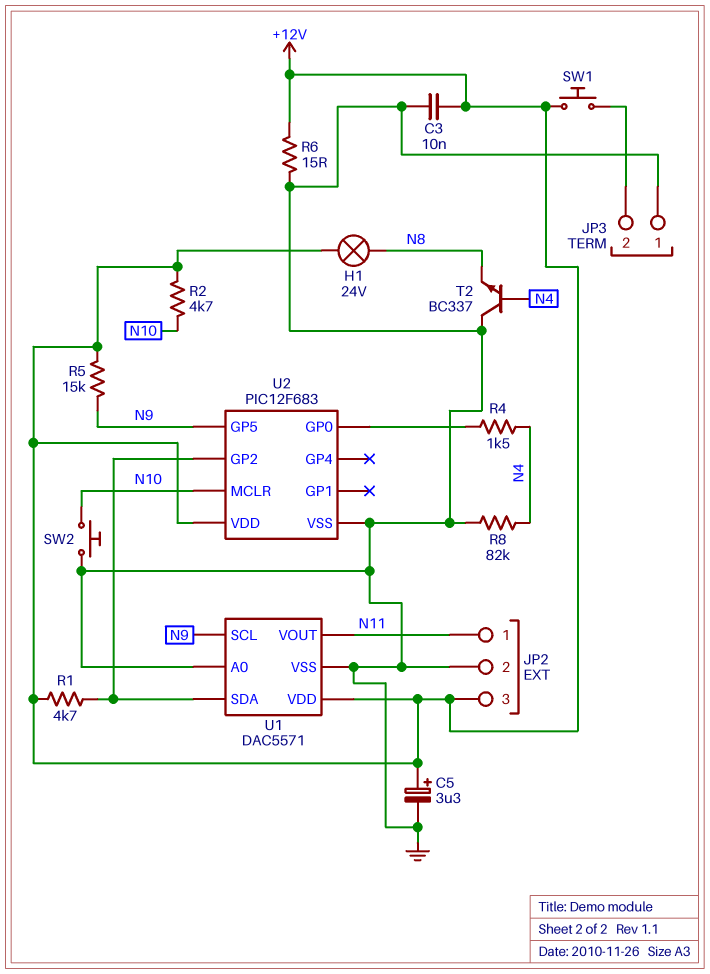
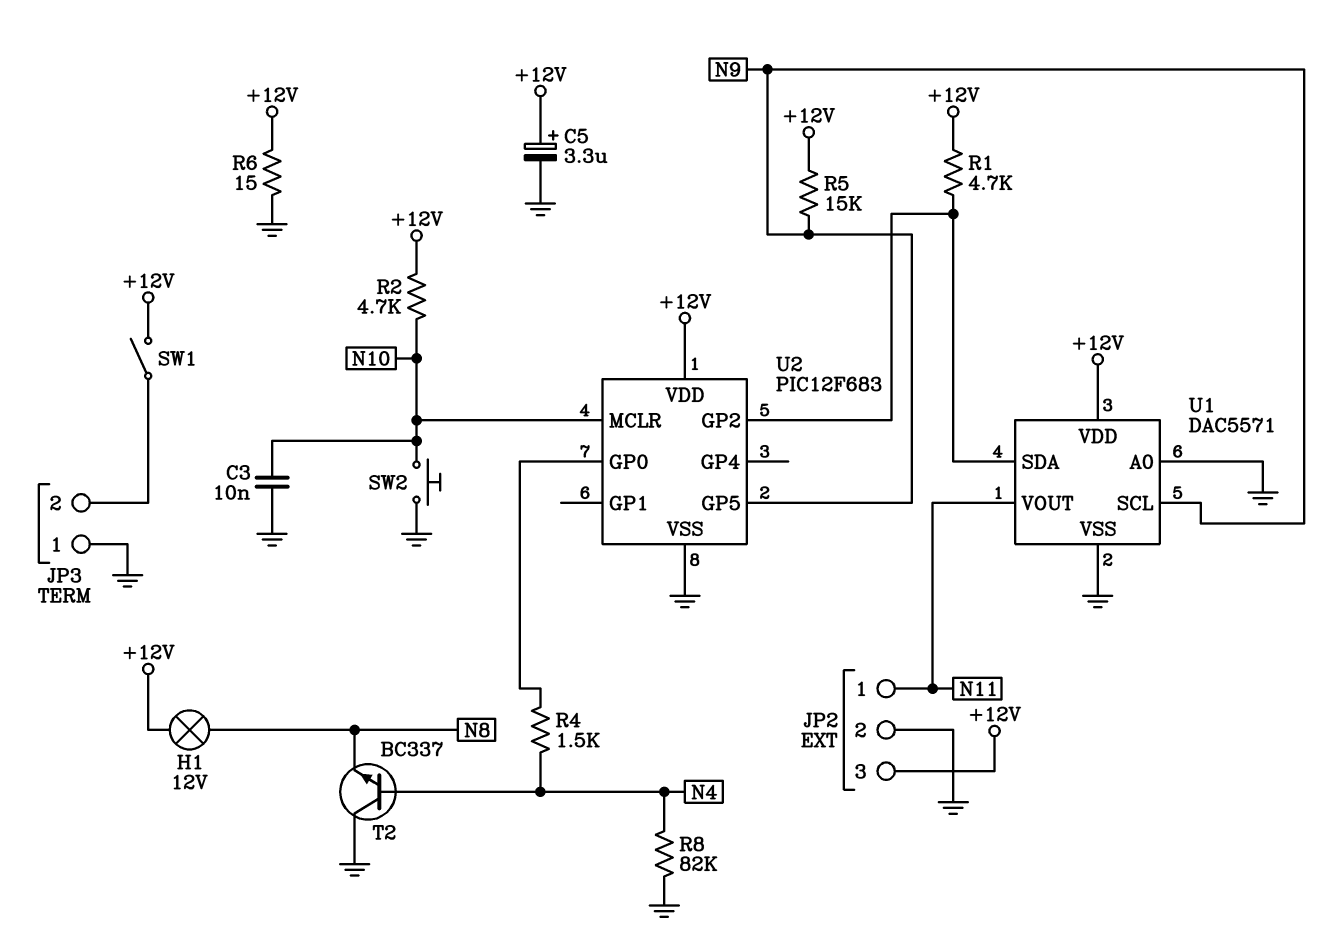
C3: 10nF (+12V, GND) -> 10nF (GND, N10)
H1: lamp 24V (+12V, N8) -> lamp 12V (+12V, N8)
SW1: button (+12V, JP3/2) -> switch (+12V, JP3/2)

